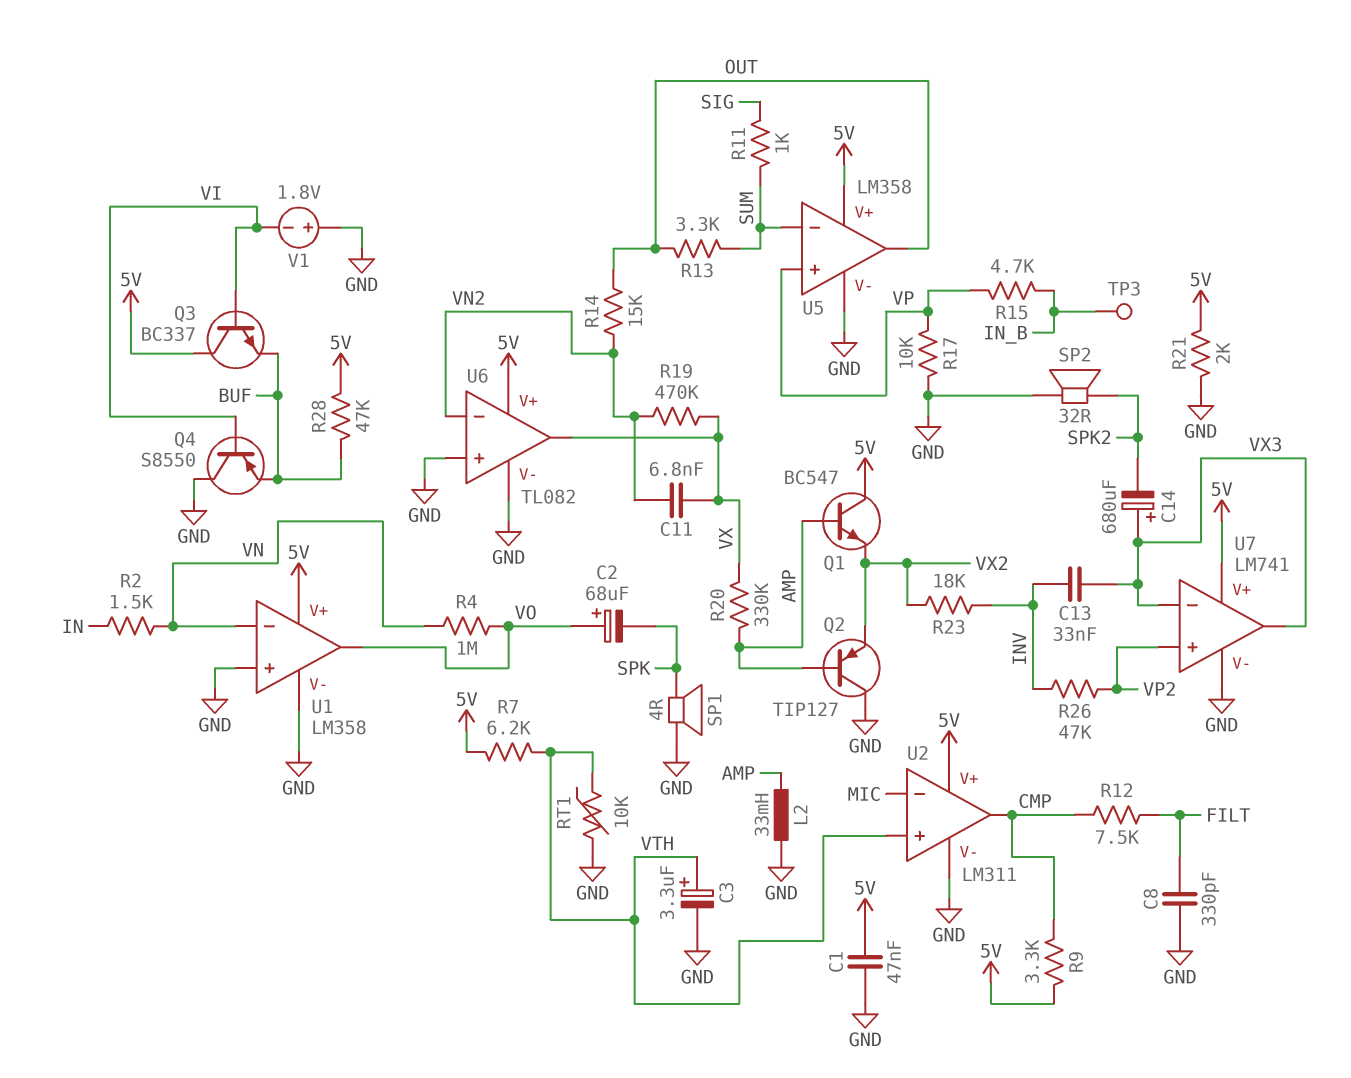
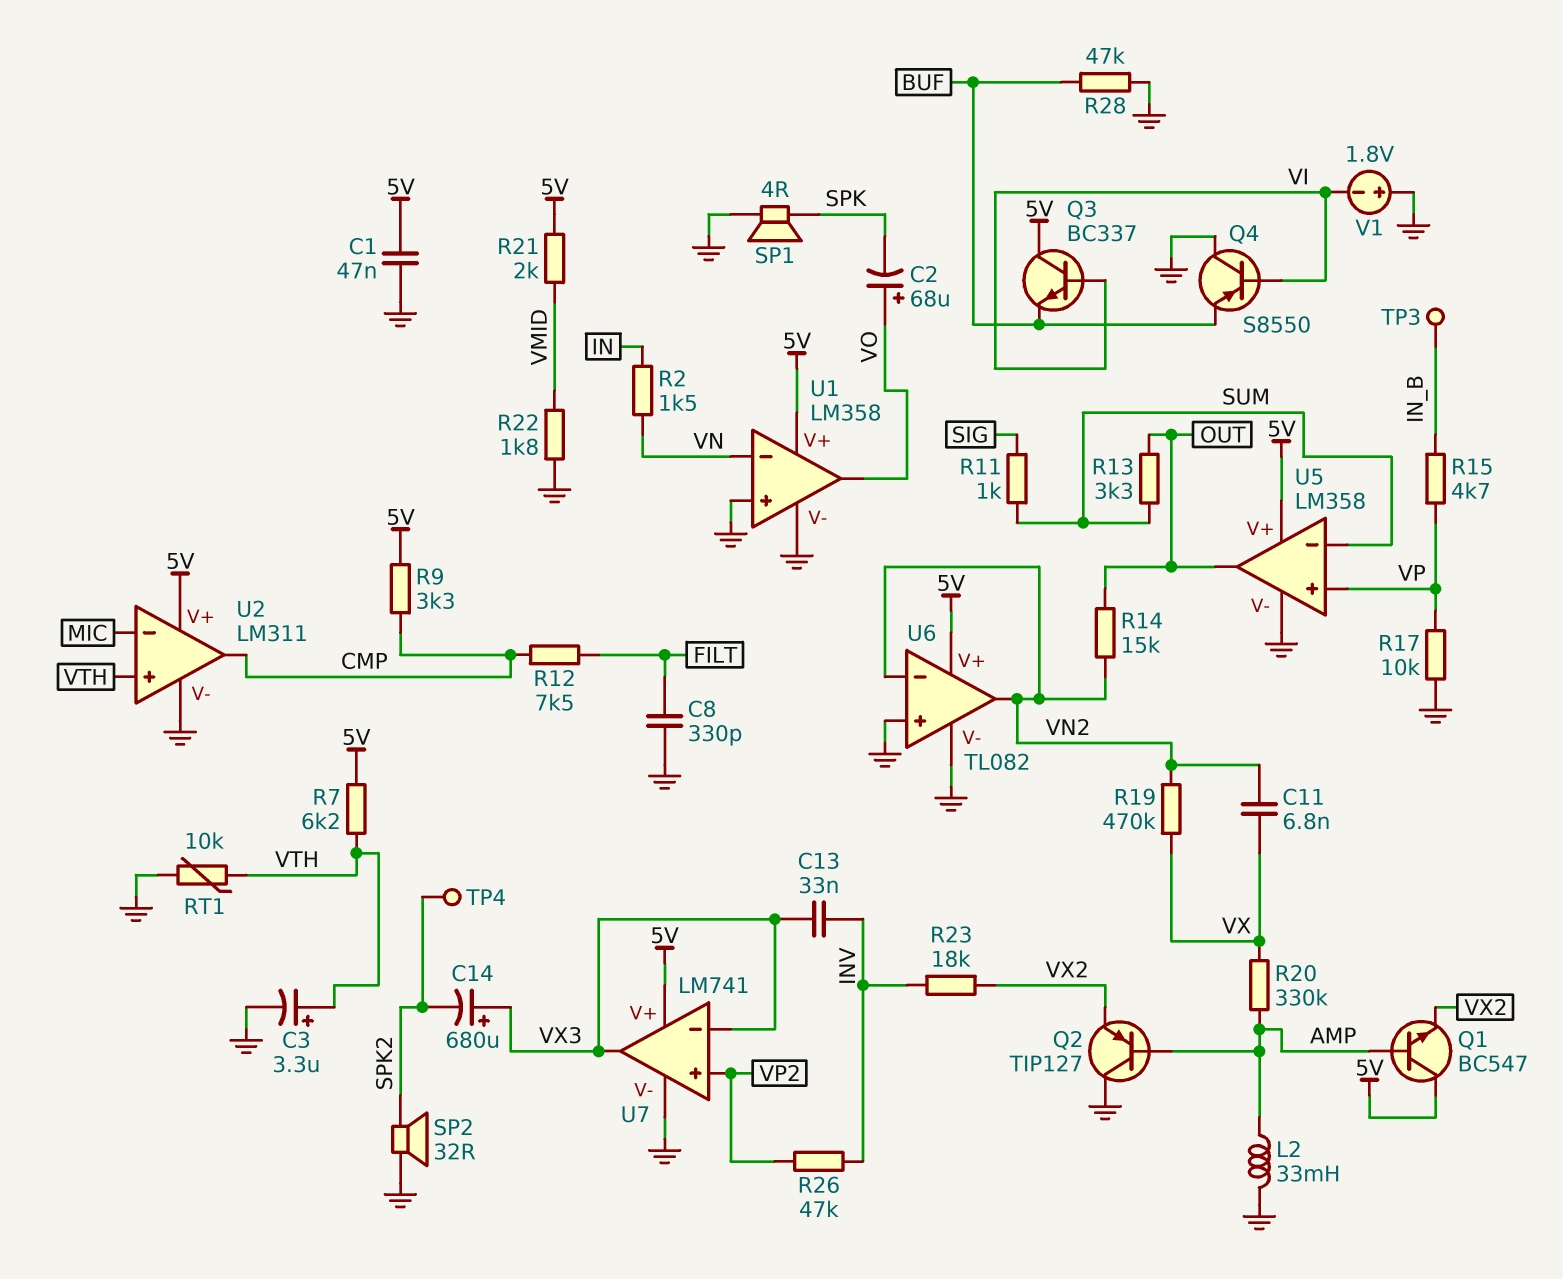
R4: 1M (VN, VO) -> none
R21: 2k (5V, GND) -> 2k (5V, VMID)
R22: none -> 1.8k (GND, VMID)
R28: 47k (5V, BUF) -> 47k (BUF, GND)
TP4: none -> test point (SPK2)
U6 pin out: VX -> VN2

